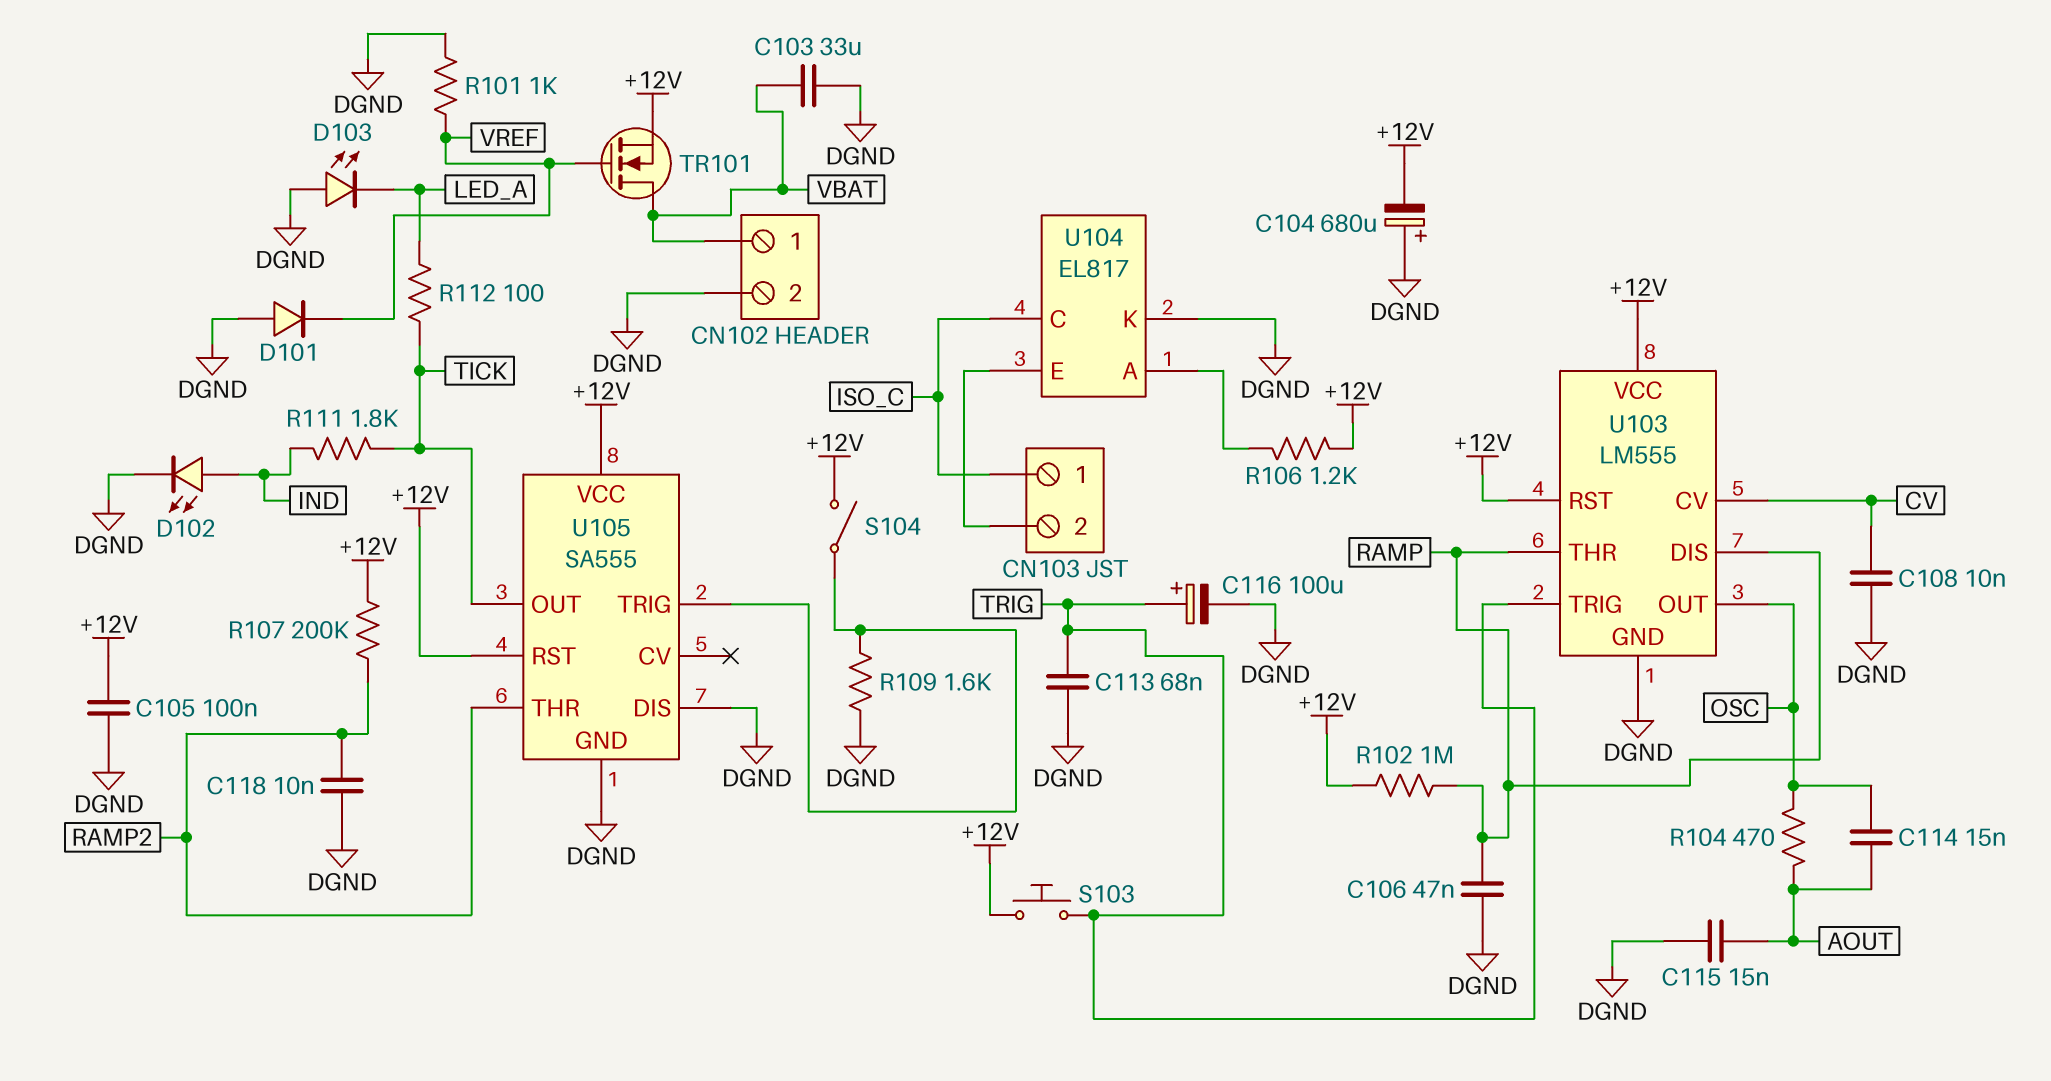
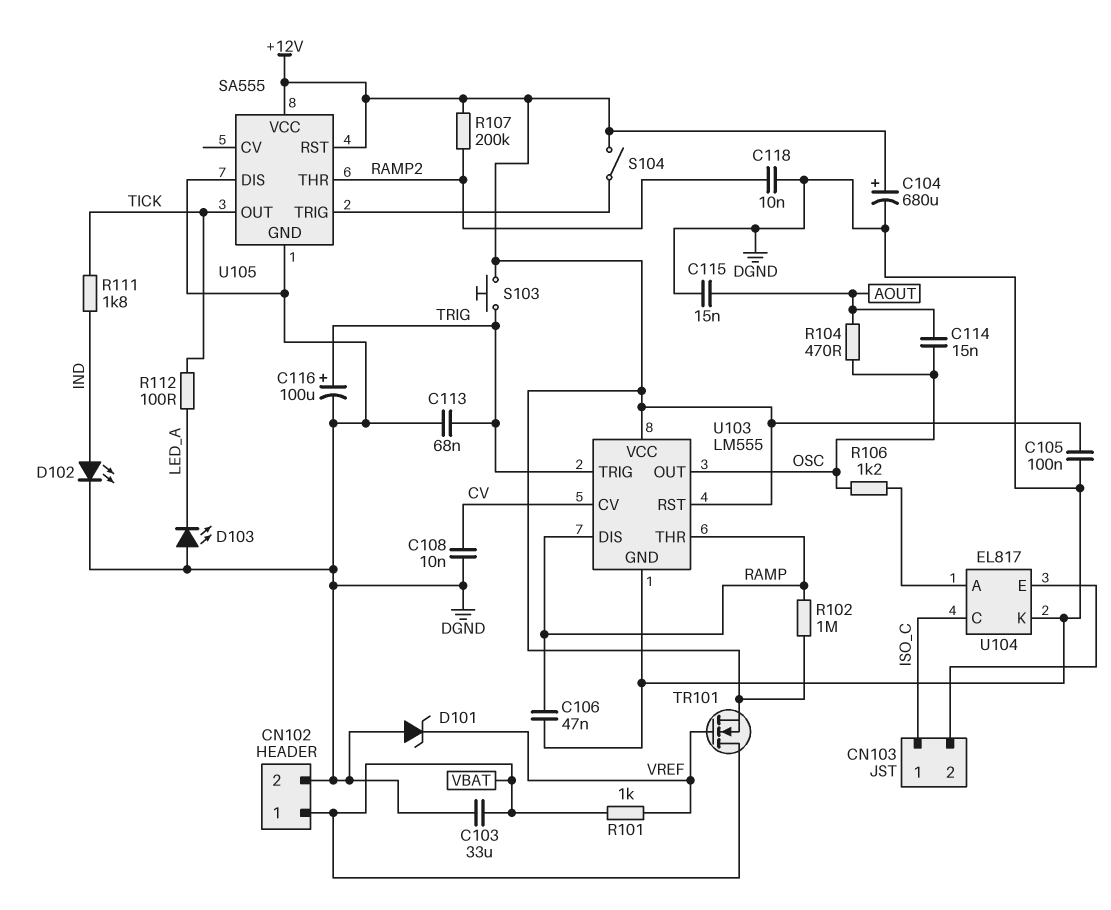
C104: 680uF (plus DGND, minus +12V) -> 680uF (plus +12V, minus DGND)
D101: diode (A DGND, K VREF) -> zener (A DGND, K VREF)
R101: 1k (DGND, VREF) -> 1k (VBAT, VREF)
R106: 1.2k (+12V, U104/A) -> 1.2k (OSC, U104/A)
R109: 1.6k (DGND, U105/TRIG) -> none

